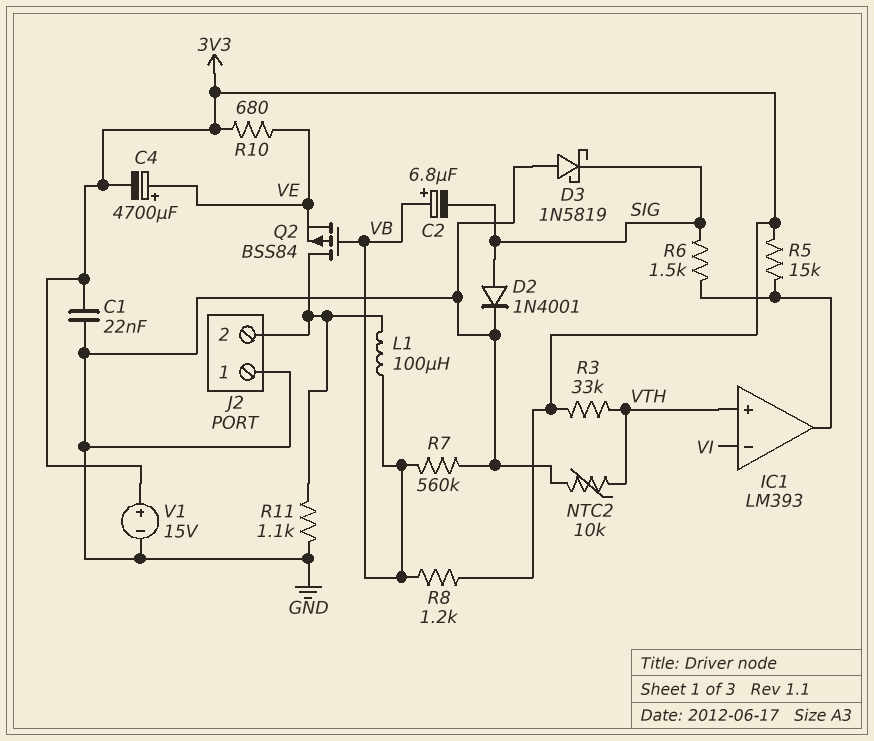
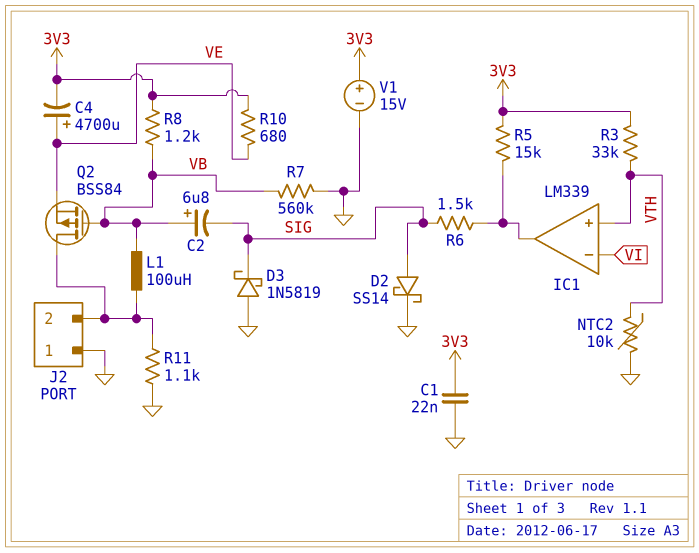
D2: diode 1N4001 (A SIG, K GND) -> schottky SS14 (A SIG, K GND)
IC1: LM393 -> LM339

